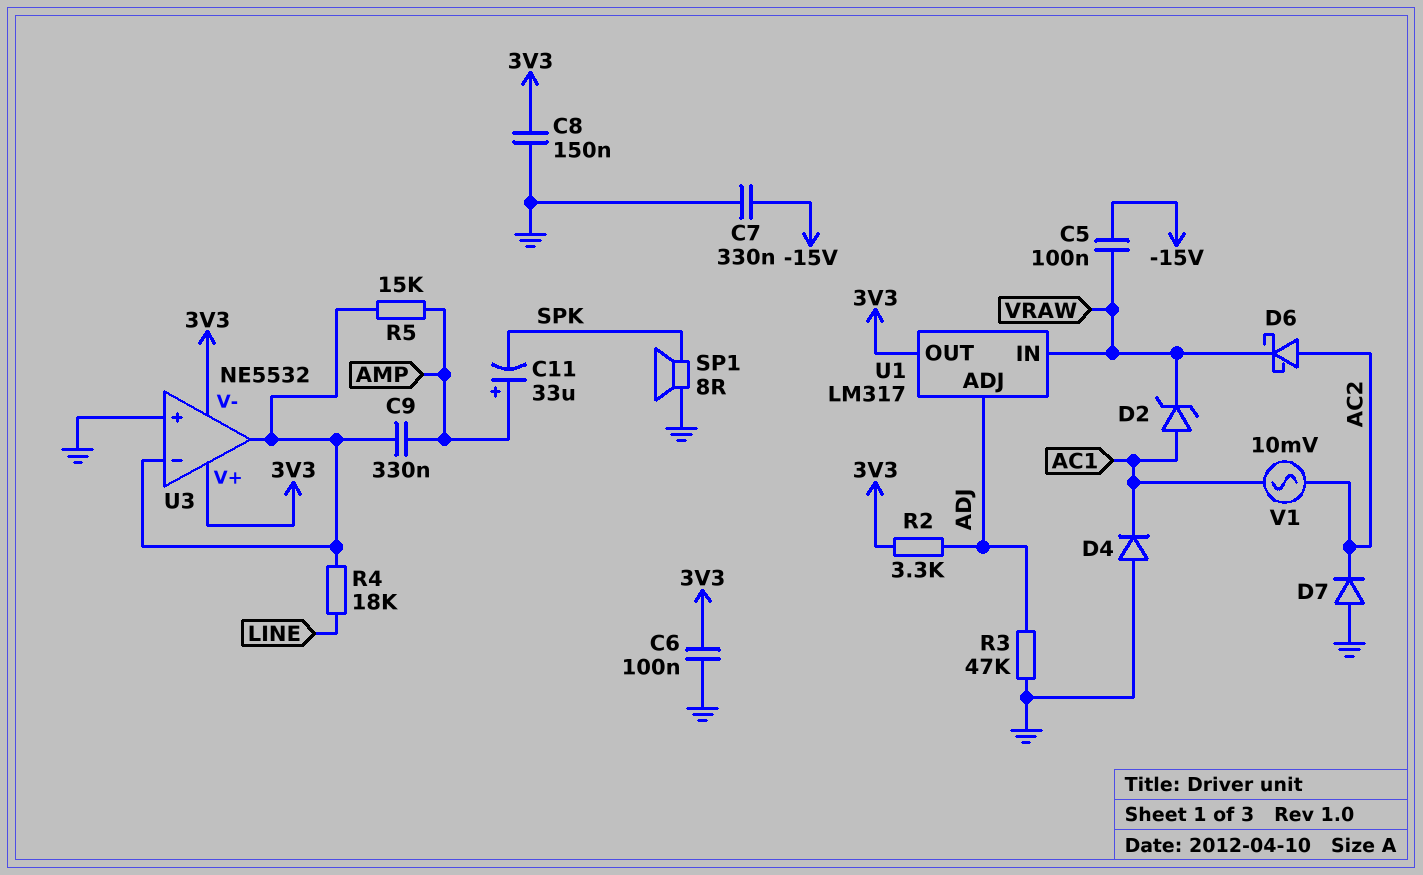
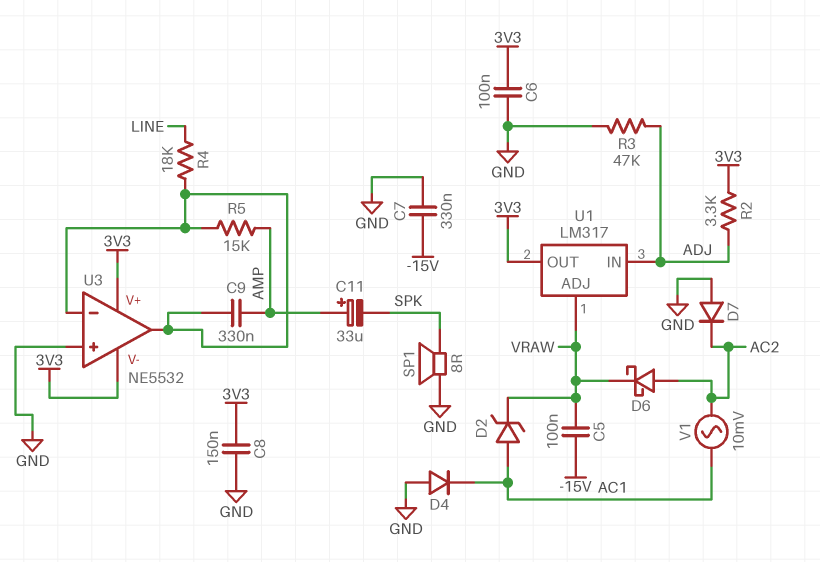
U1 pin ADJ: ADJ -> VRAW
U1 pin IN: VRAW -> ADJ

